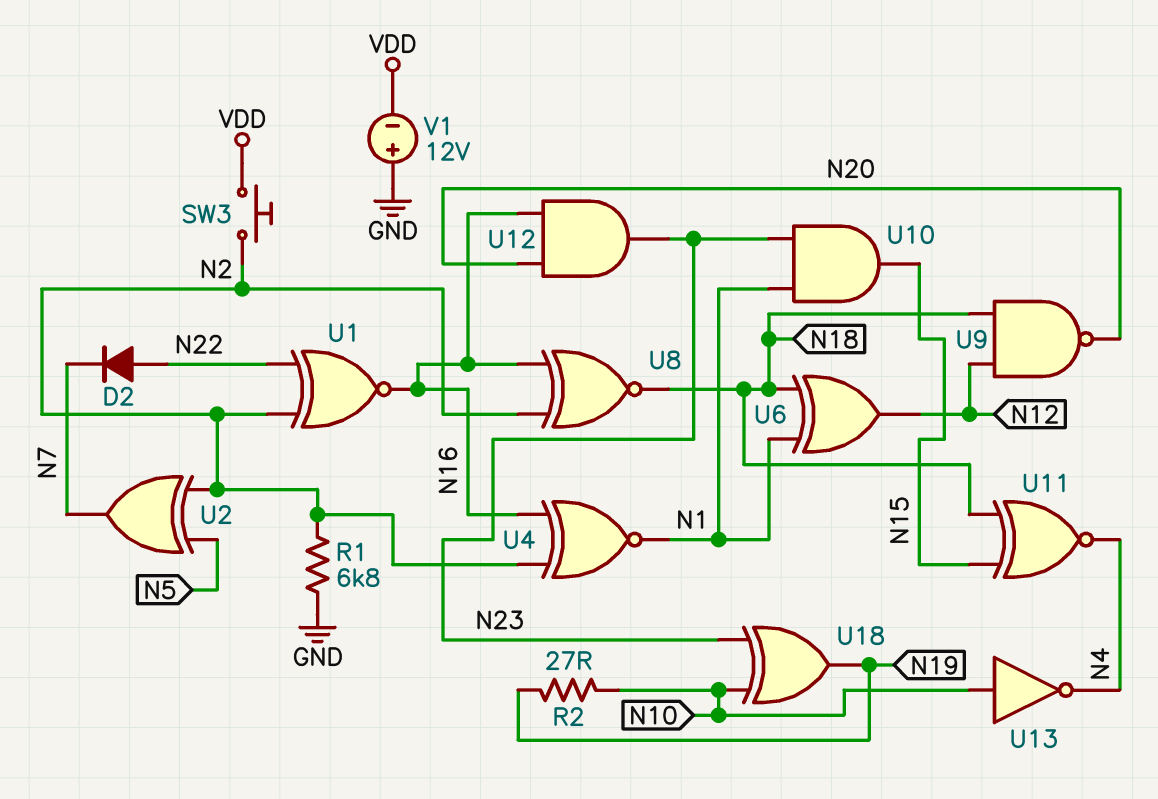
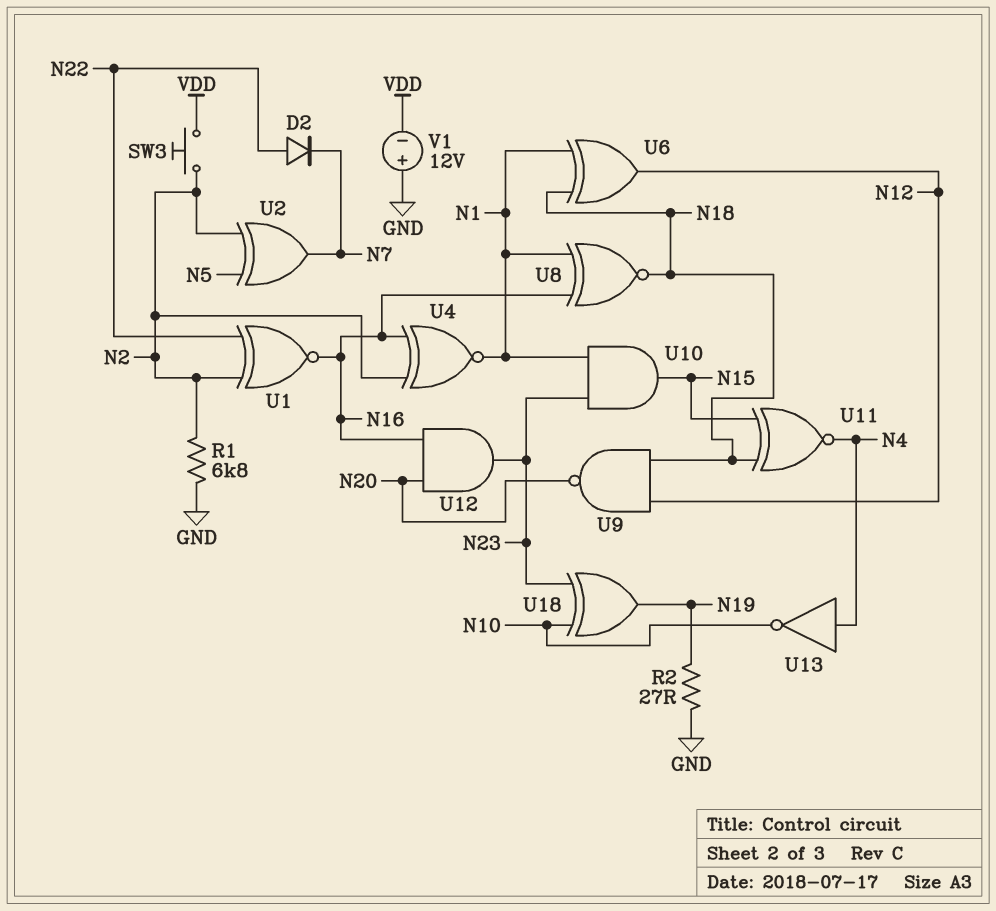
R2: 27 (N10, N19) -> 27 (GND, N19)
U8: XNOR (in N2, in N16, out N18) -> XNOR (in N1, in N16, out N18)
U13: NOT (in N10, out N4) -> NOT (in N4, out N10)

